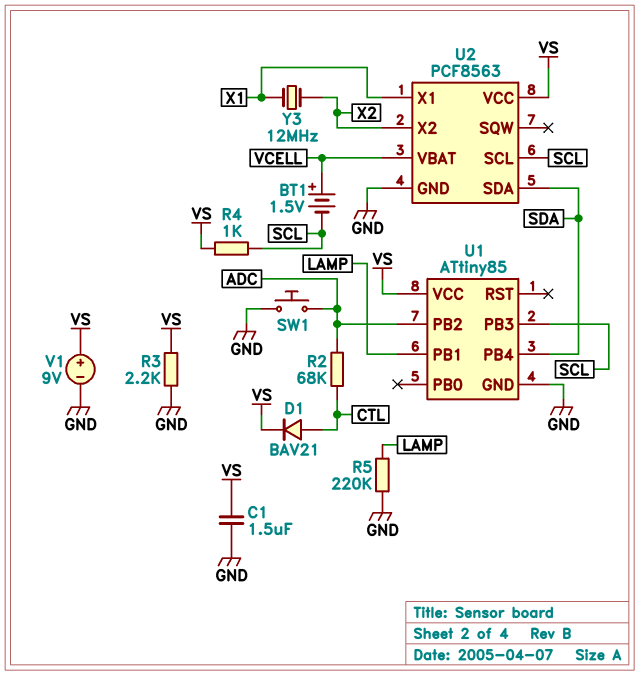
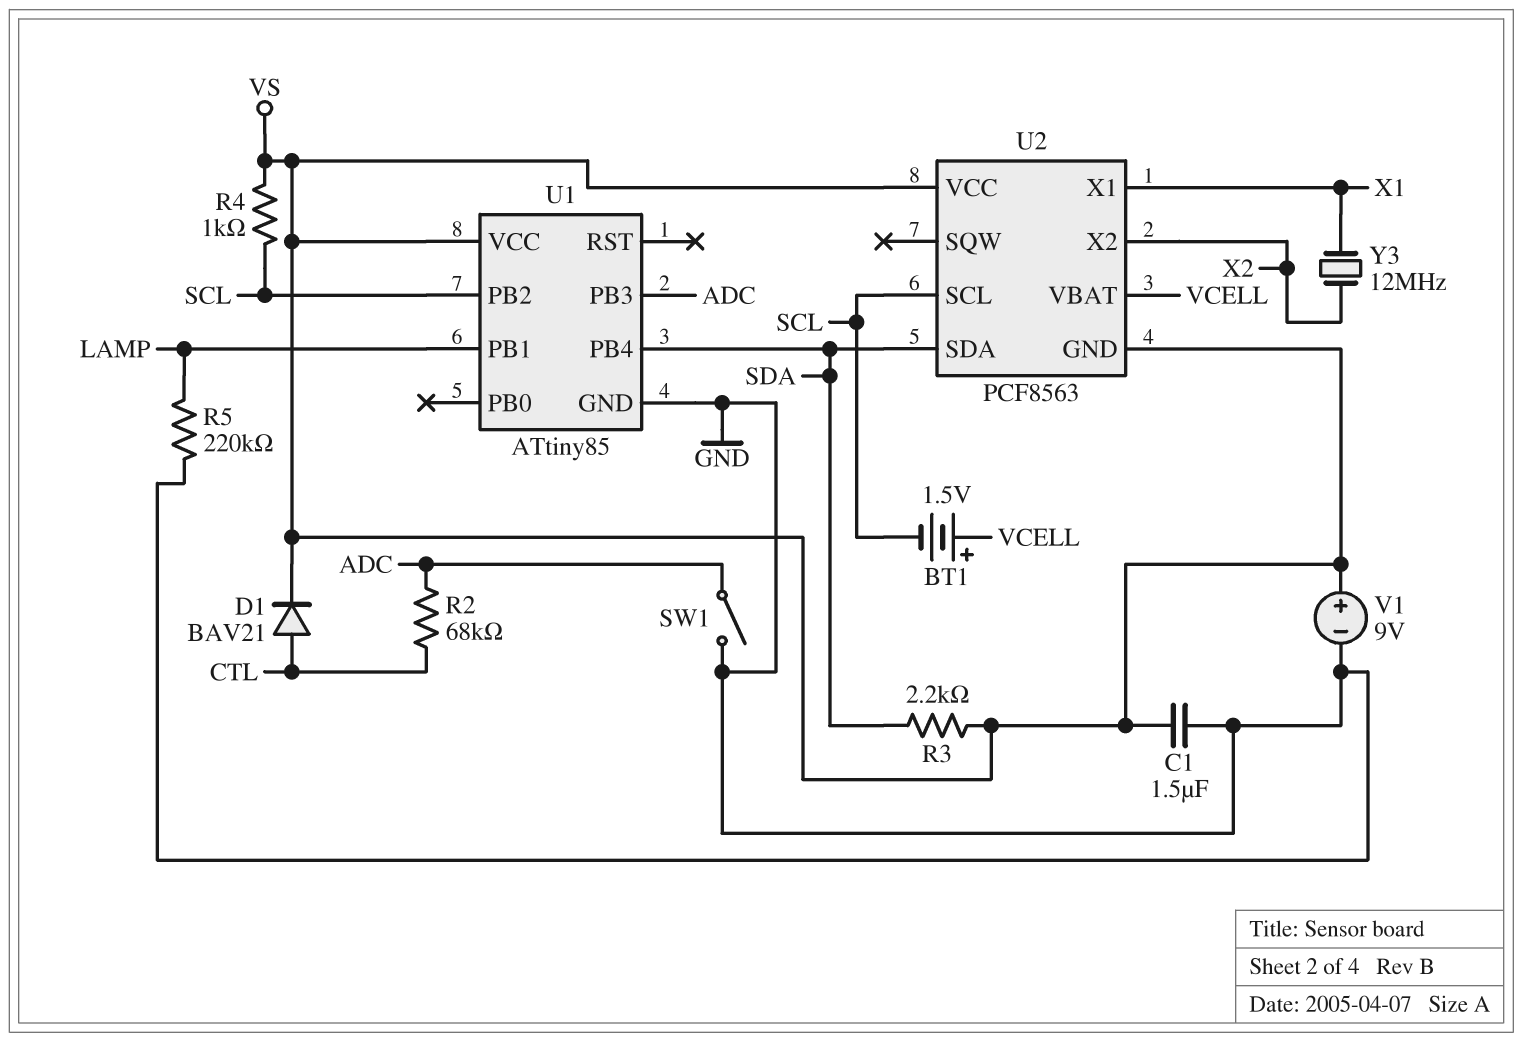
R3: 2.2k (GND, VS) -> 2.2k (SDA, VS)
SW1: button (ADC, GND) -> switch (ADC, GND)
U1 pin PB2: ADC -> SCL
U1 pin PB3: SCL -> ADC
U2 pin GND: GND -> VS

